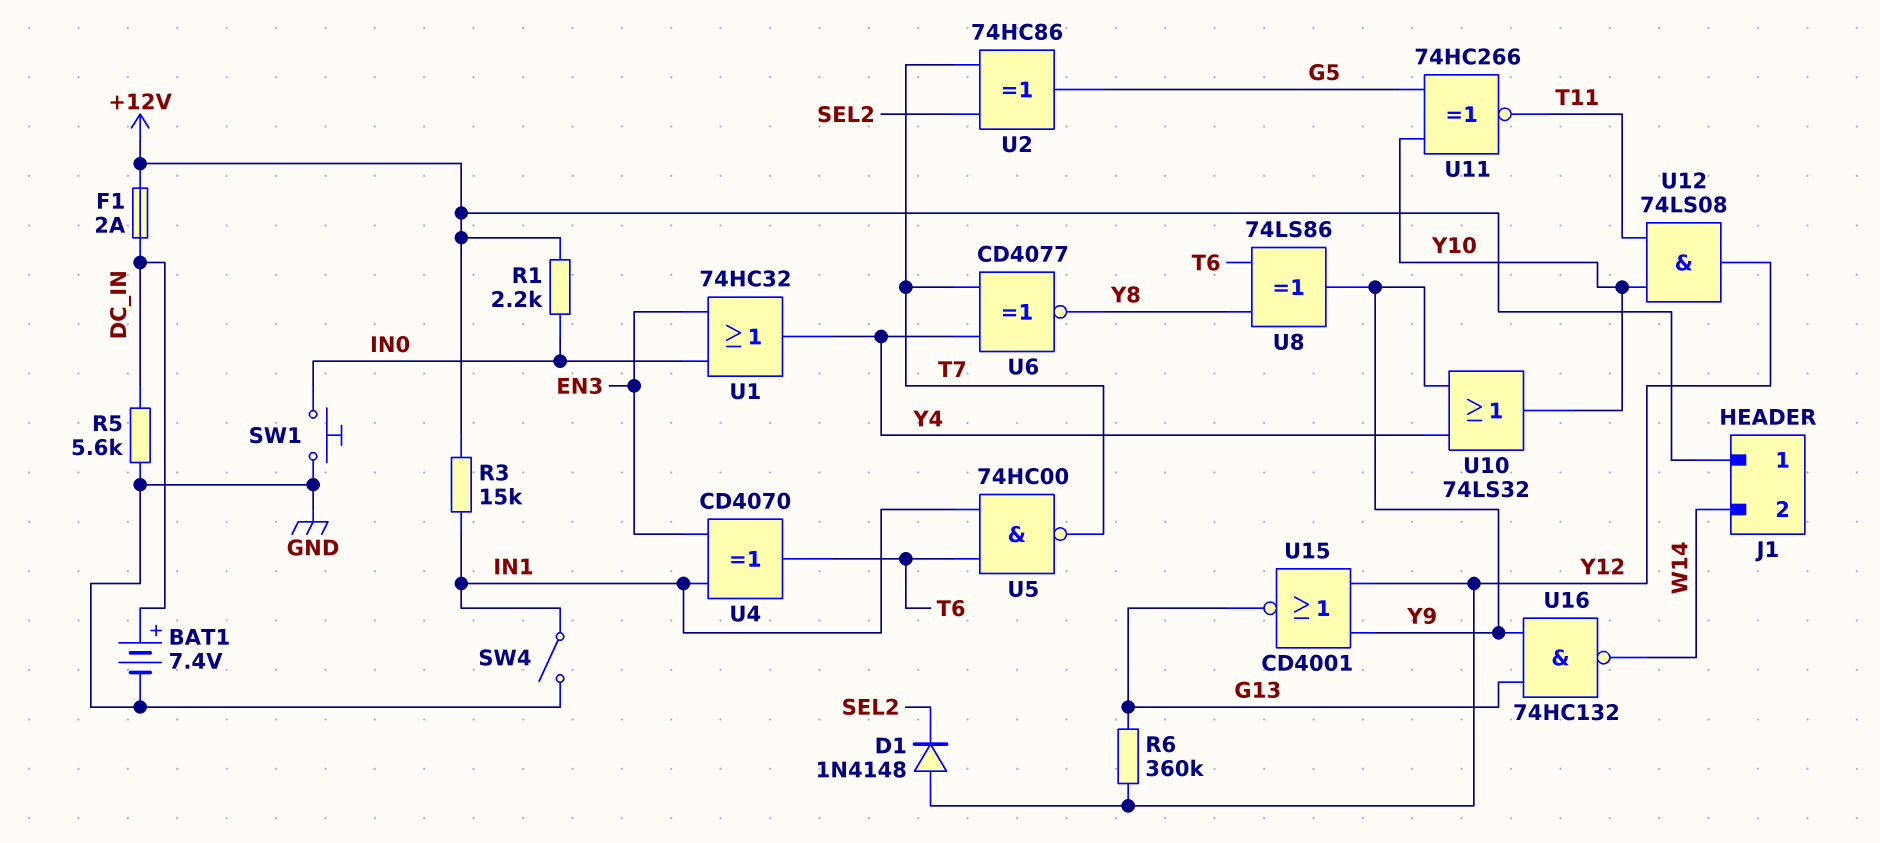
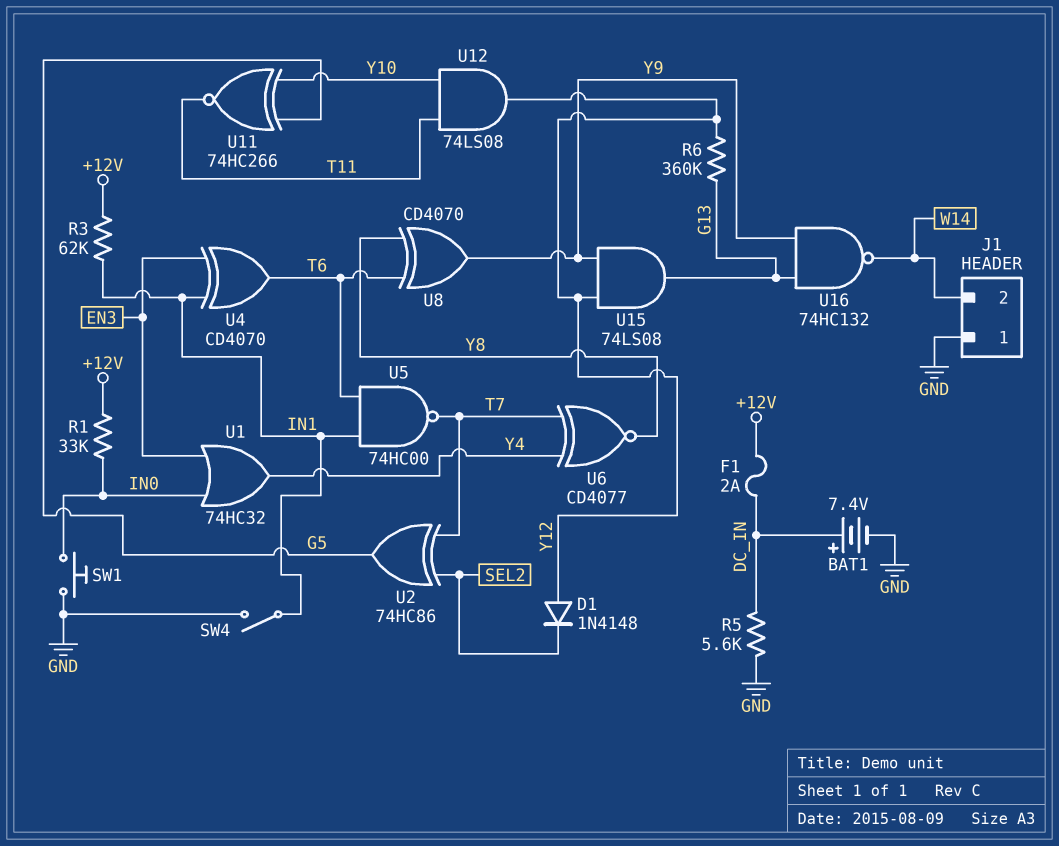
J1 pin 1: +12V -> GND
R1: 2.2k (+12V, IN0) -> 33k (+12V, IN0)
R3: 15k (+12V, IN1) -> 62k (+12V, IN1)
U8: XOR 74LS86 (in T6, in Y8, out Y9) -> XOR CD4070 (in T6, in Y8, out Y9)
U10: OR 74LS32 (in Y4, in Y9, out Y10) -> none
U15: NOR CD4001 (in Y9, in Y12, out G13) -> AND 74LS08 (in Y9, in Y12, out G13)

